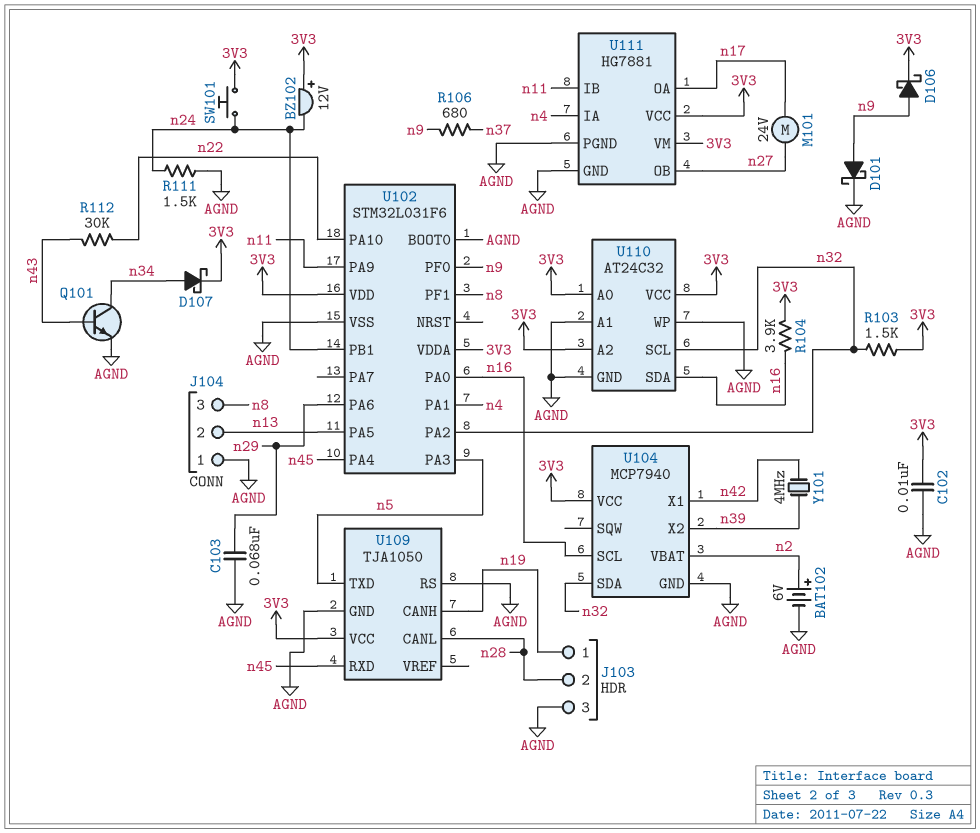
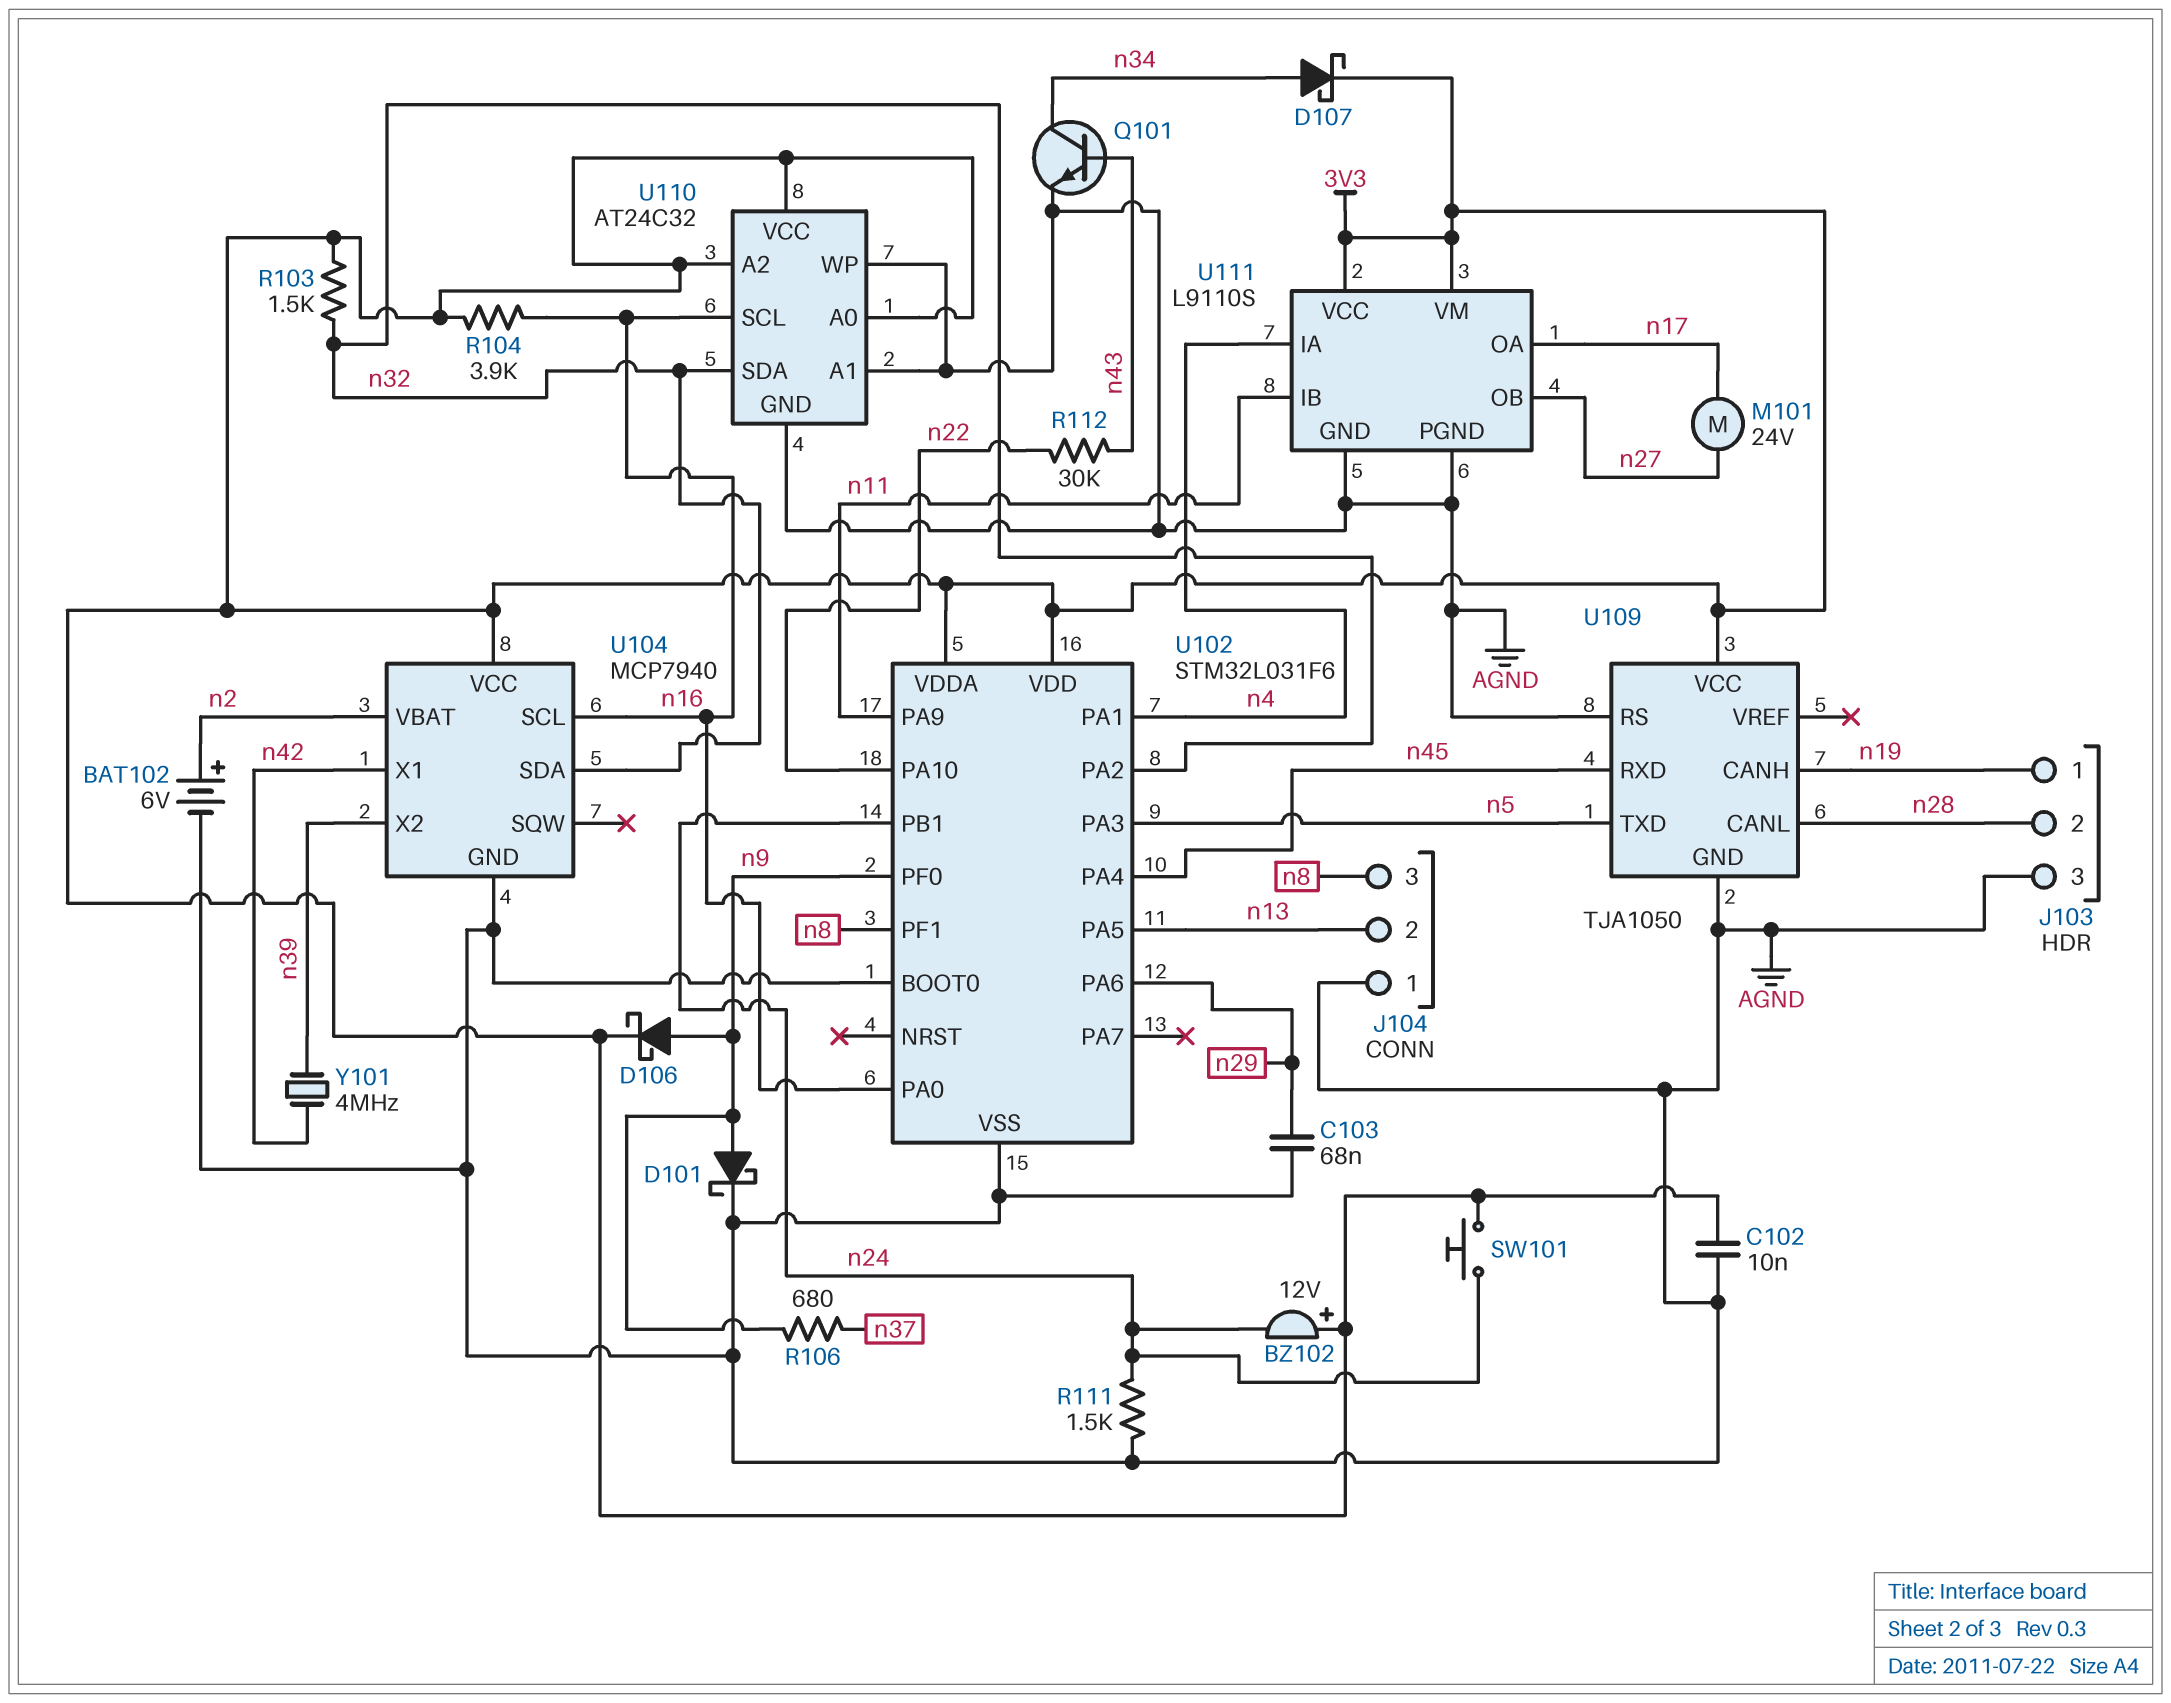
U110 pin SCL: n32 -> n16
U110 pin SDA: n16 -> n32
U111: HG7881 -> L9110S

